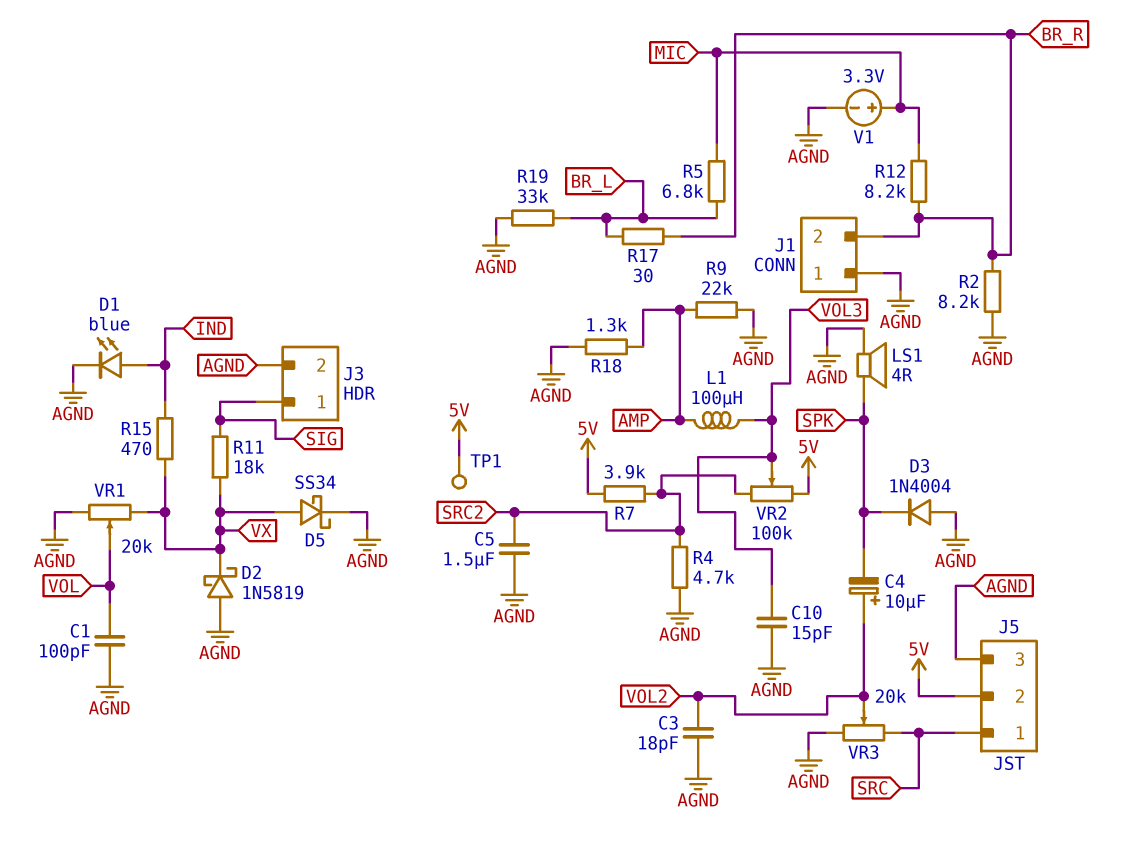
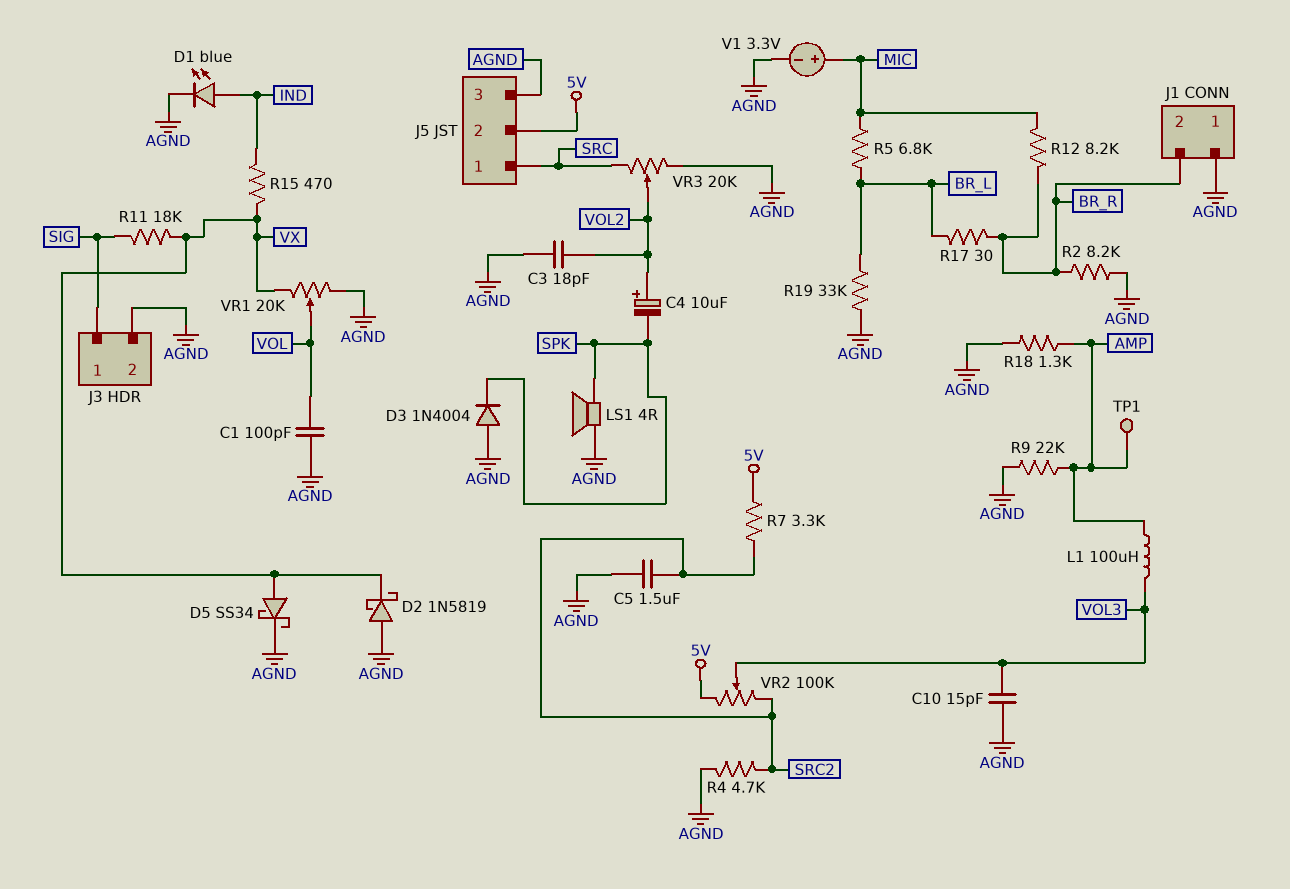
R7: 3.9k (5V, SRC2) -> 3.3k (5V, SRC2)
TP1: test point (5V) -> test point (AMP)

